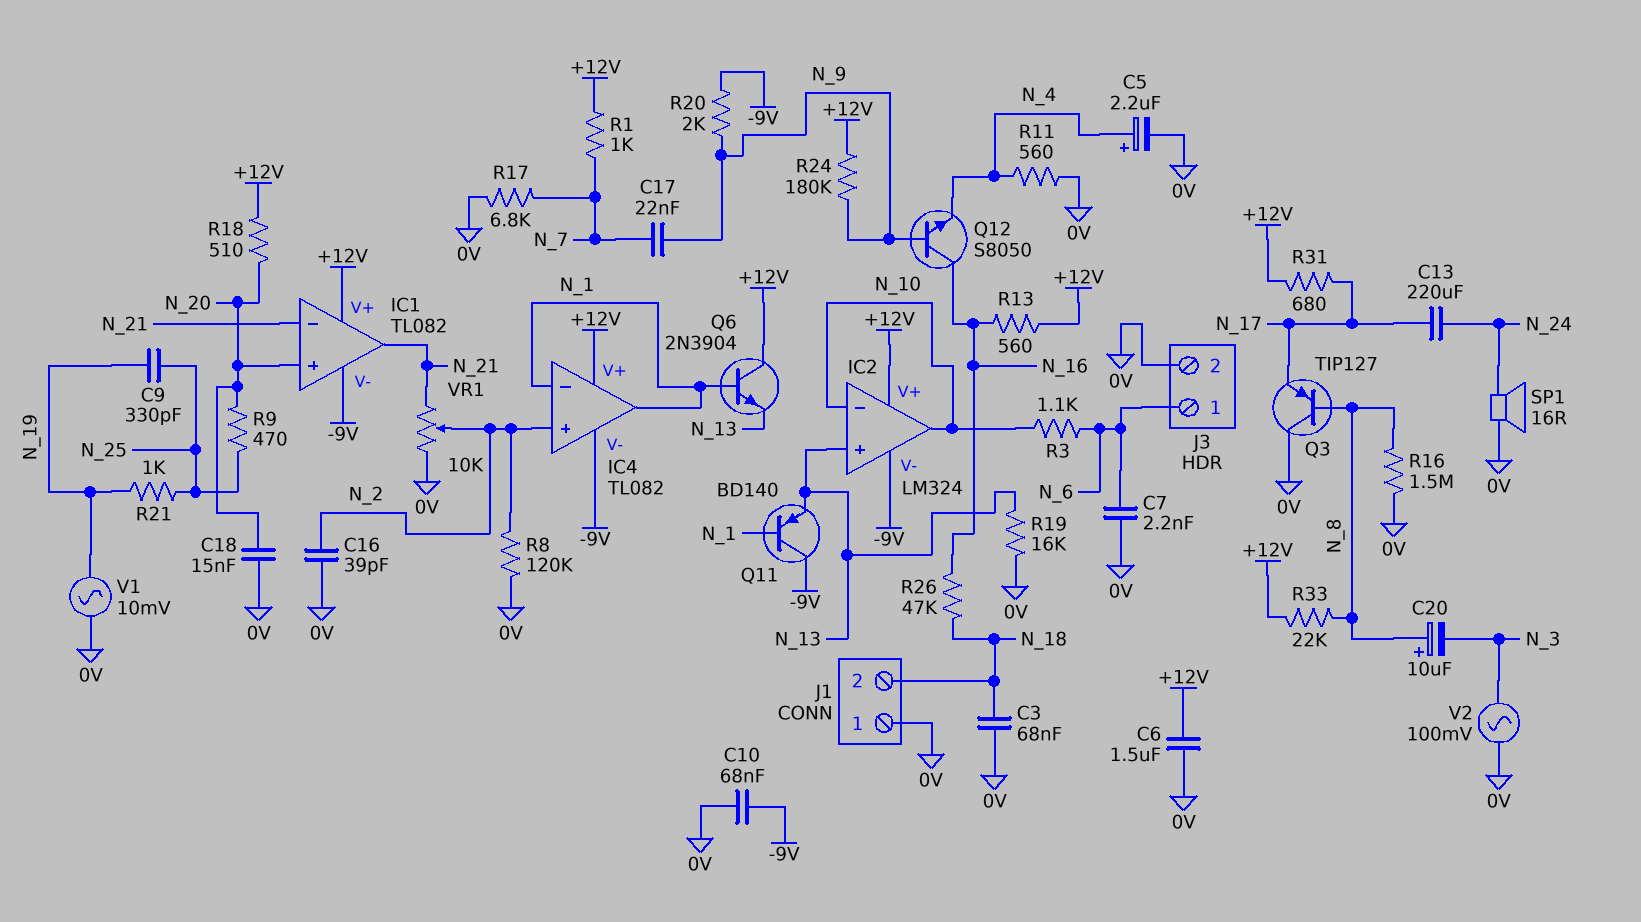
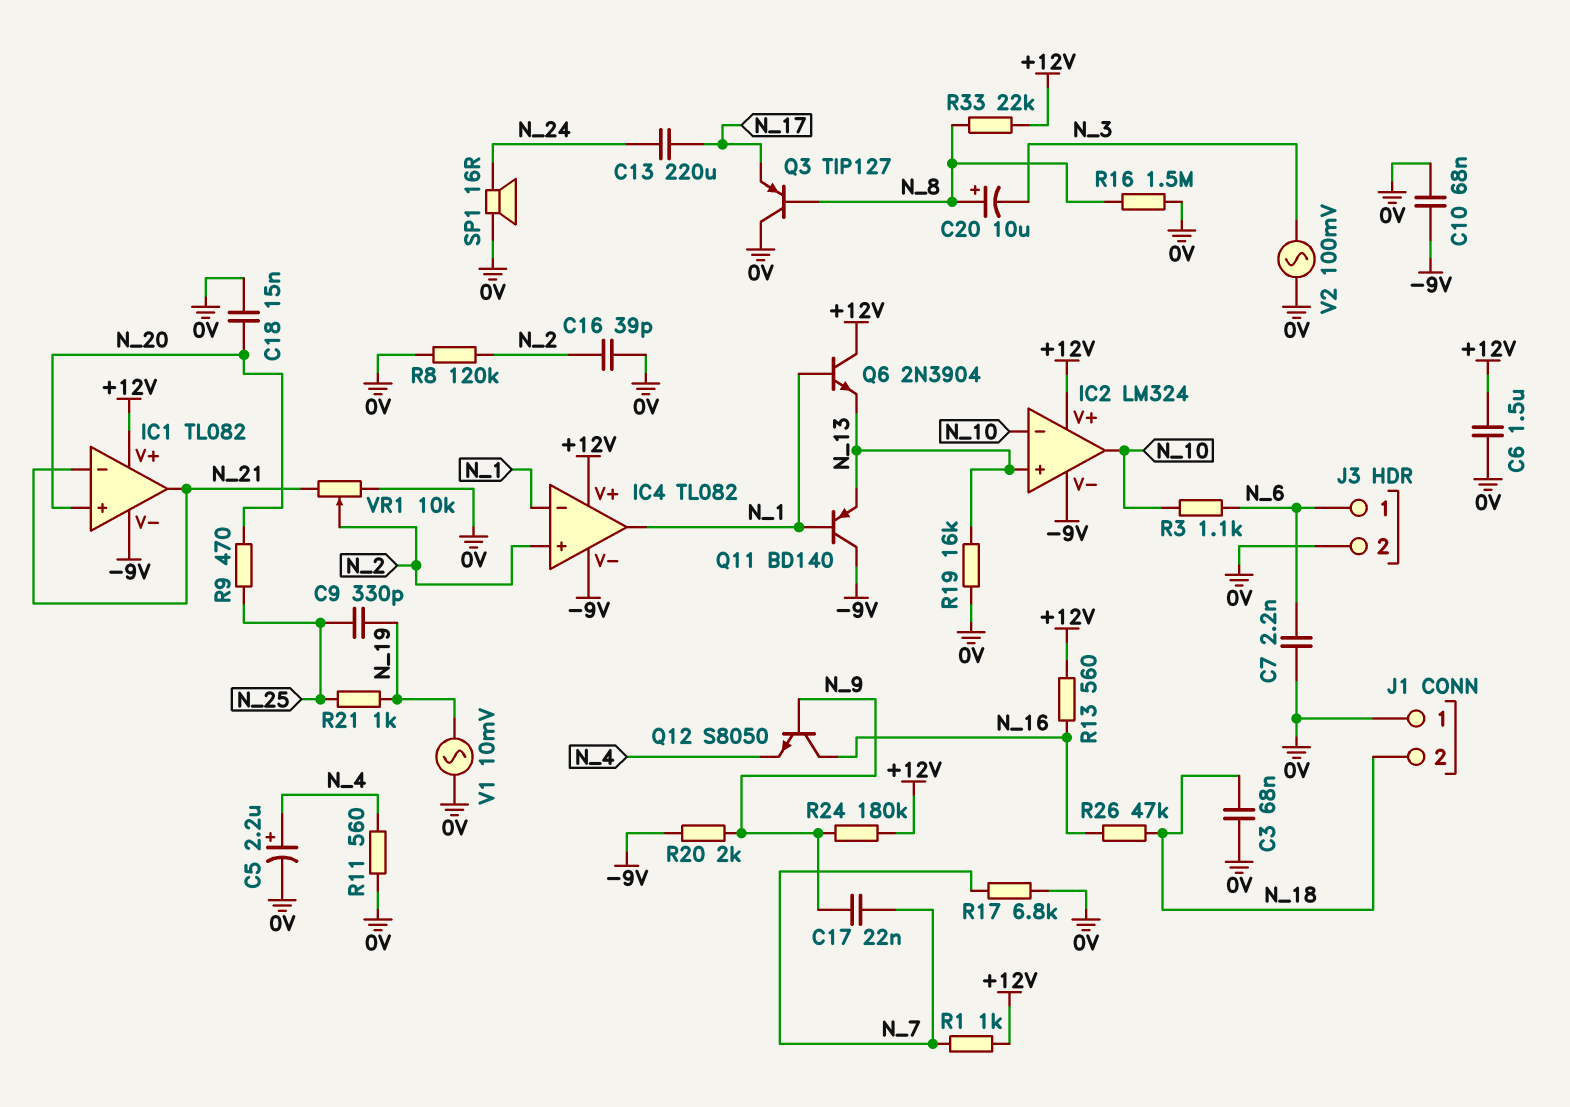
R18: 510 (+12V, N_20) -> none
R31: 680 (+12V, N_17) -> none

